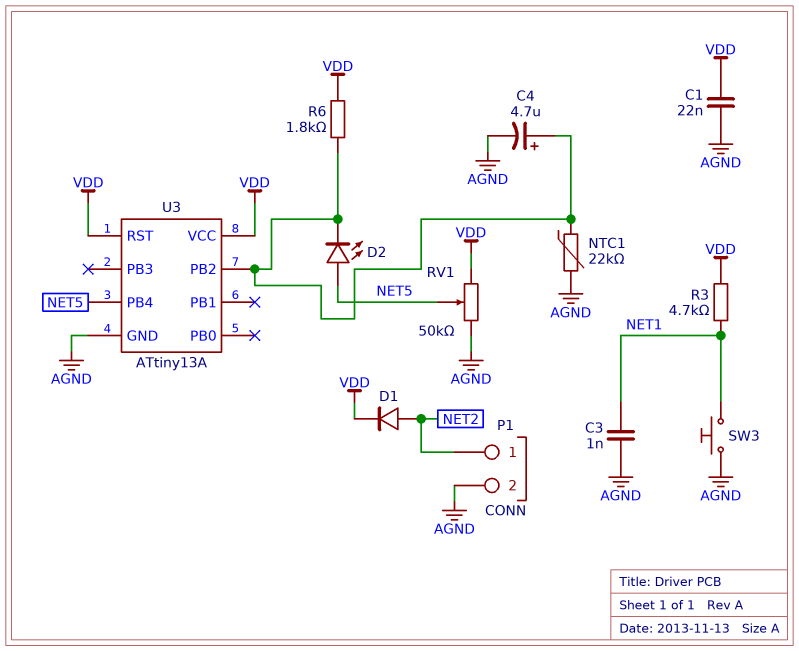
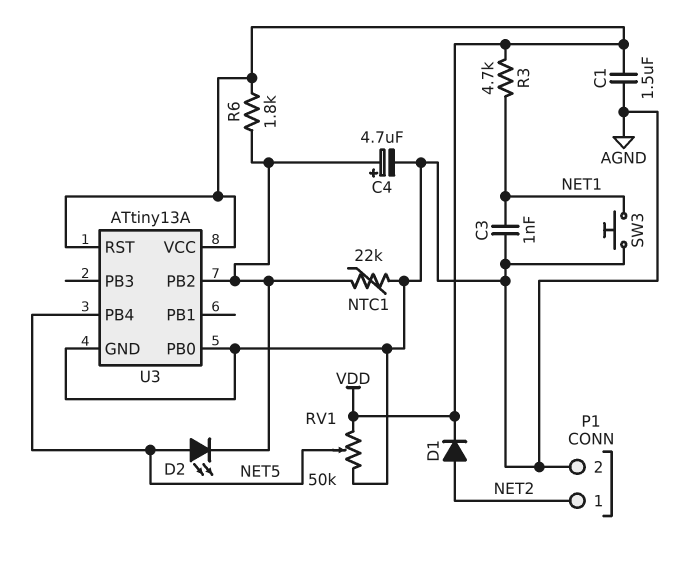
C1: 22nF (AGND, VDD) -> 1.5uF (AGND, VDD)
U3 pin PB0: none -> AGND

